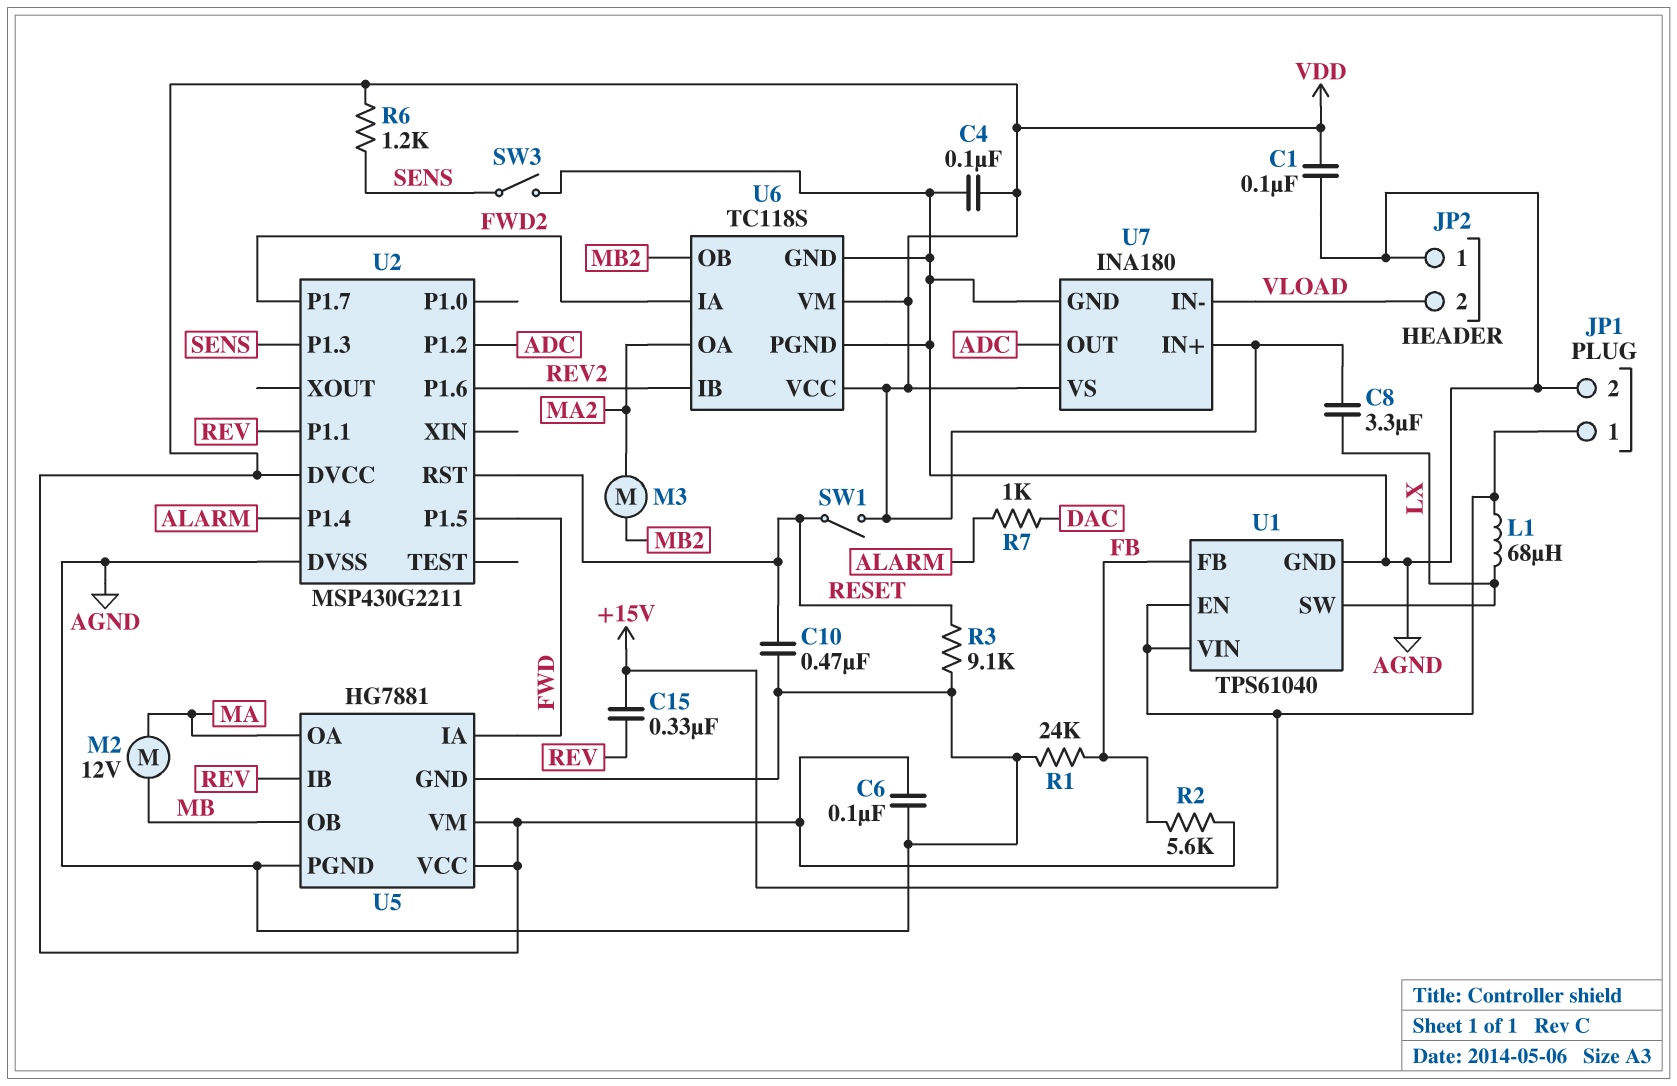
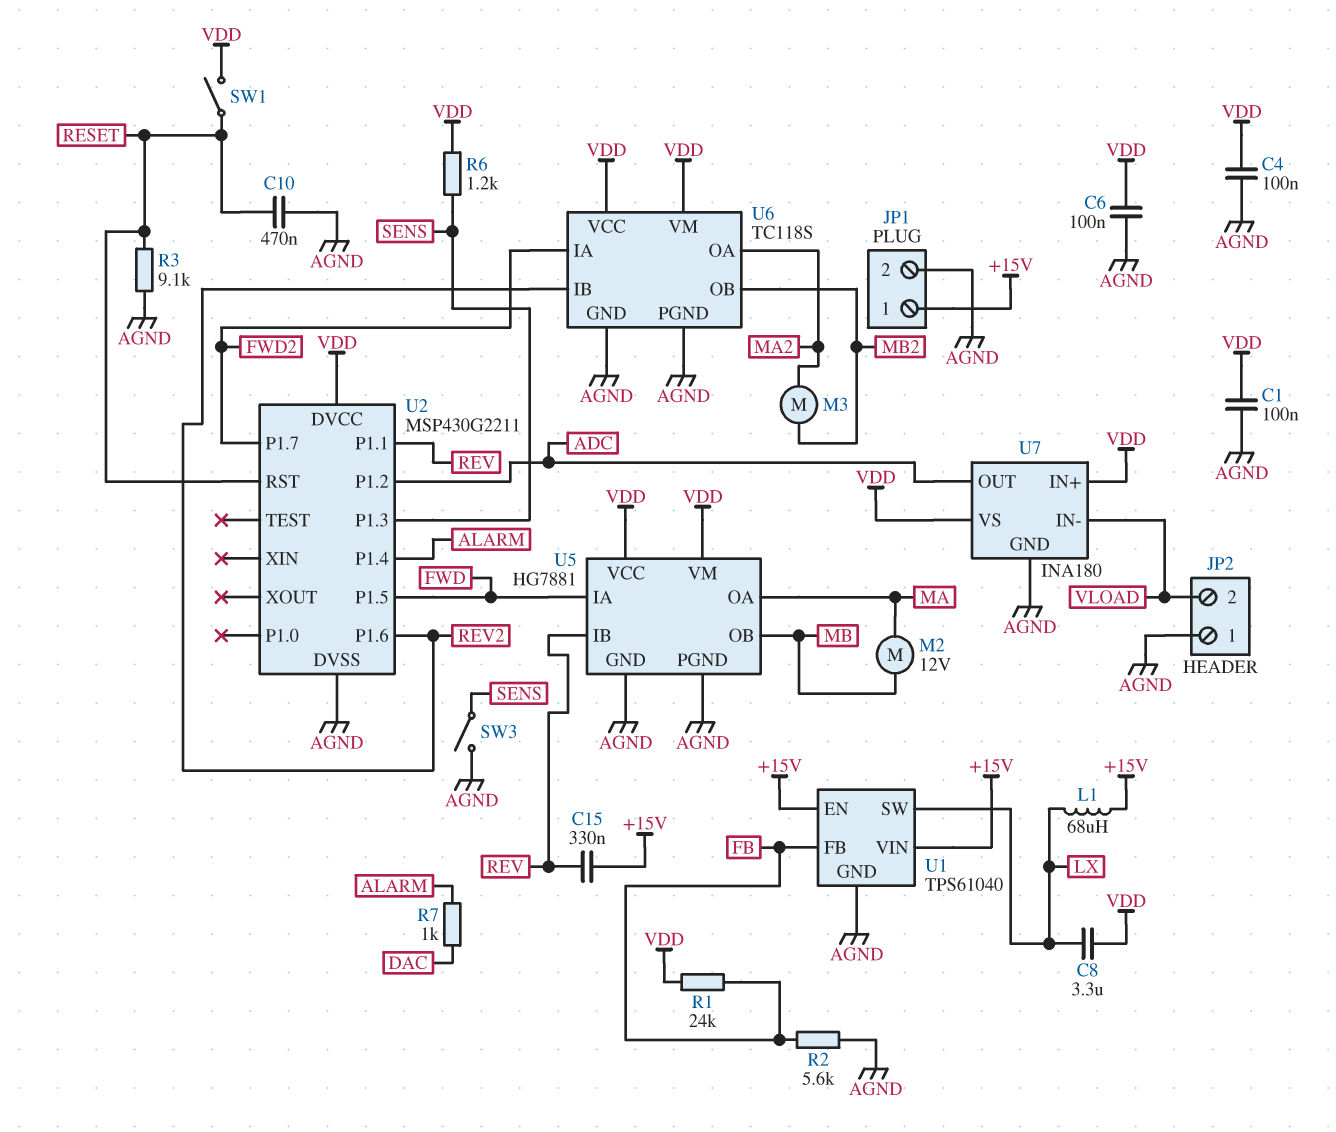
R1: 24k (AGND, FB) -> 24k (FB, VDD)
R2: 5.6k (FB, VDD) -> 5.6k (AGND, FB)

